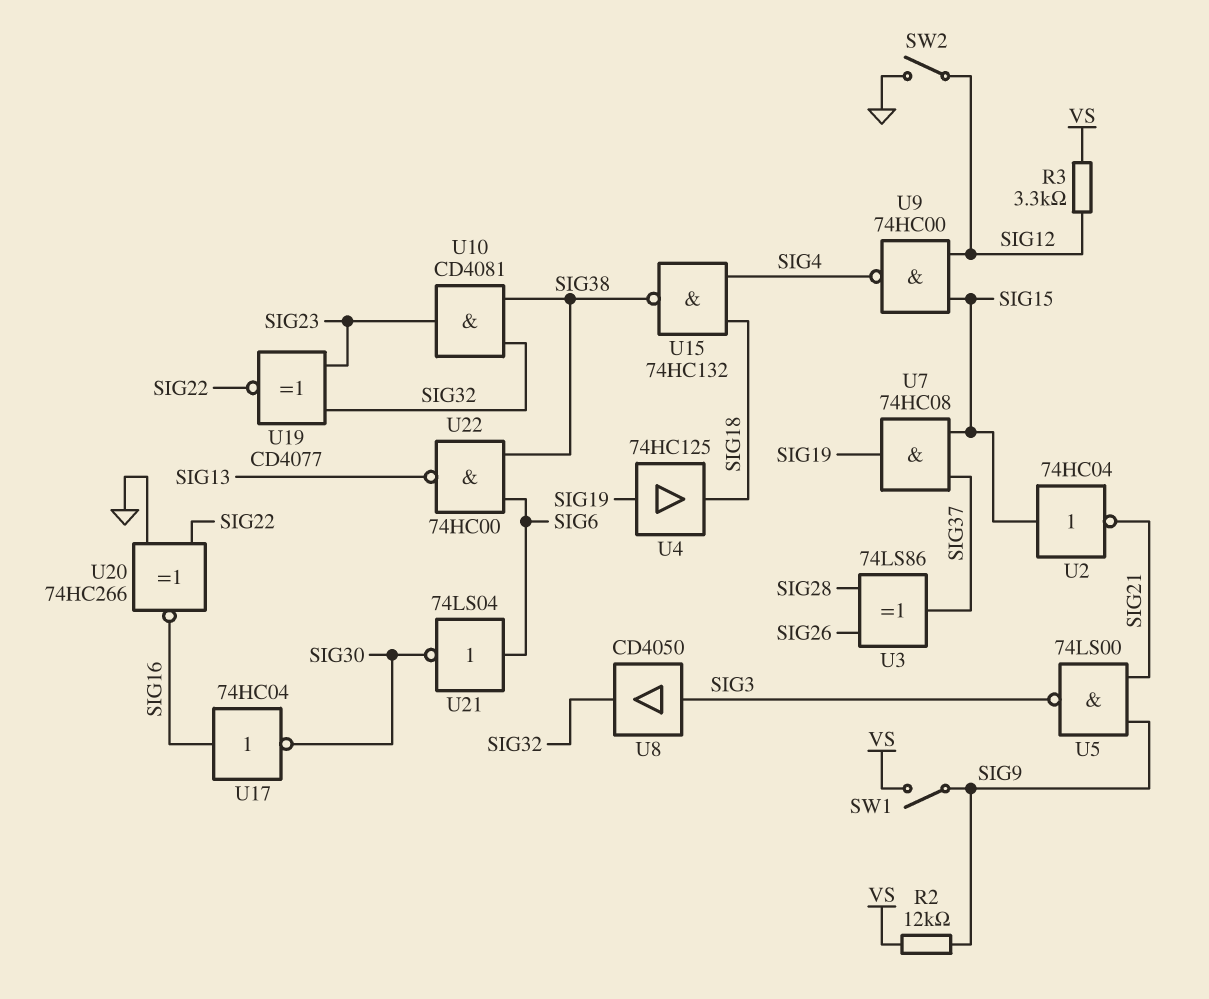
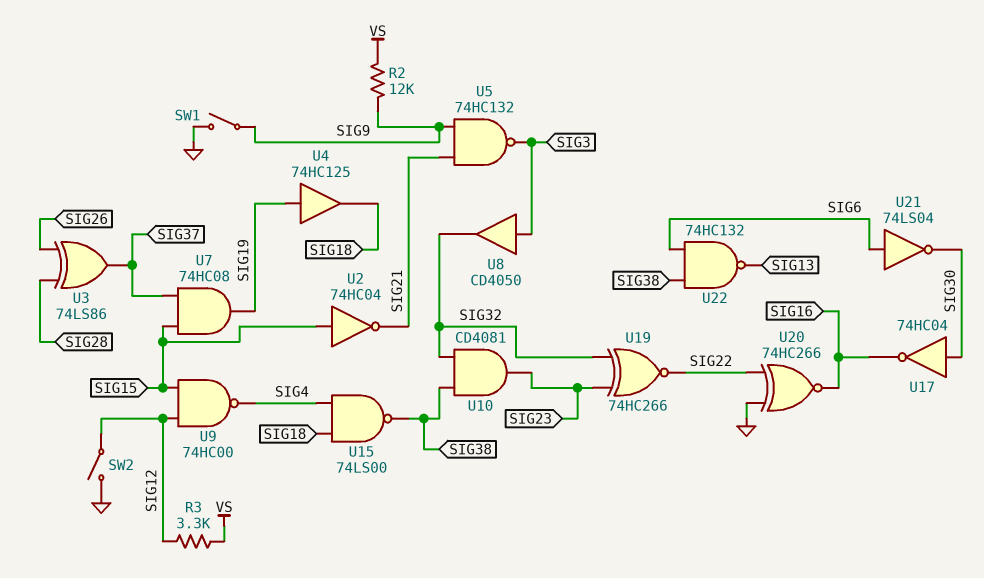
SW1: switch (SIG9, VS) -> switch (GND, SIG9)
U5: NAND 74LS00 (in SIG9, in SIG21, out SIG3) -> NAND 74HC132 (in SIG9, in SIG21, out SIG3)
U15: NAND 74HC132 (in SIG4, in SIG18, out SIG38) -> NAND 74LS00 (in SIG4, in SIG18, out SIG38)
U17: NOT 74HC04 (in SIG16, out SIG30) -> NOT 74HC04 (in SIG30, out SIG16)
U19: XNOR CD4077 (in SIG23, in SIG32, out SIG22) -> XNOR 74HC266 (in SIG23, in SIG32, out SIG22)
U22: NAND 74HC00 (in SIG6, in SIG38, out SIG13) -> NAND 74HC132 (in SIG6, in SIG38, out SIG13)

